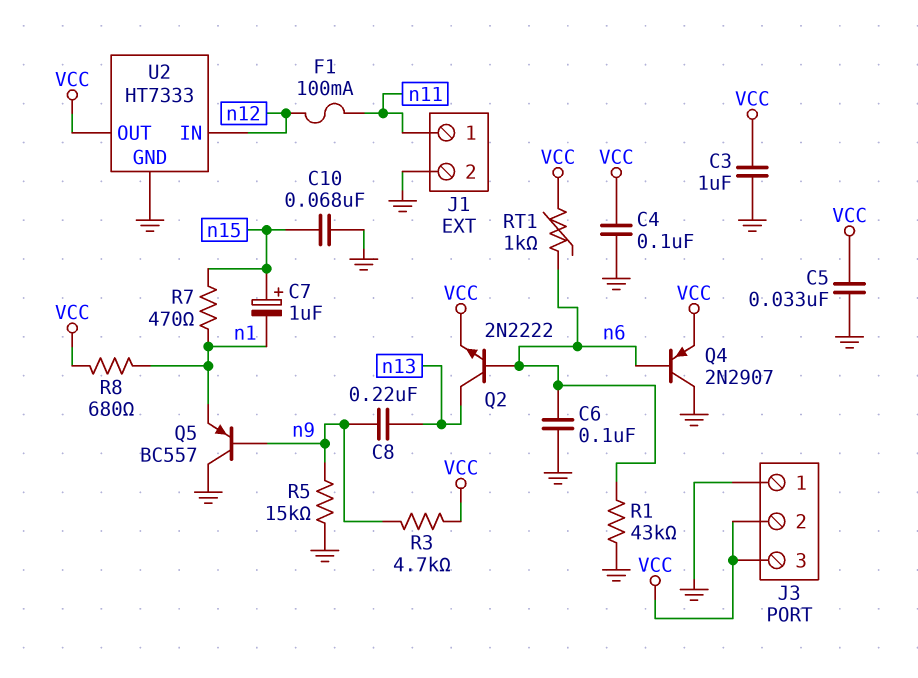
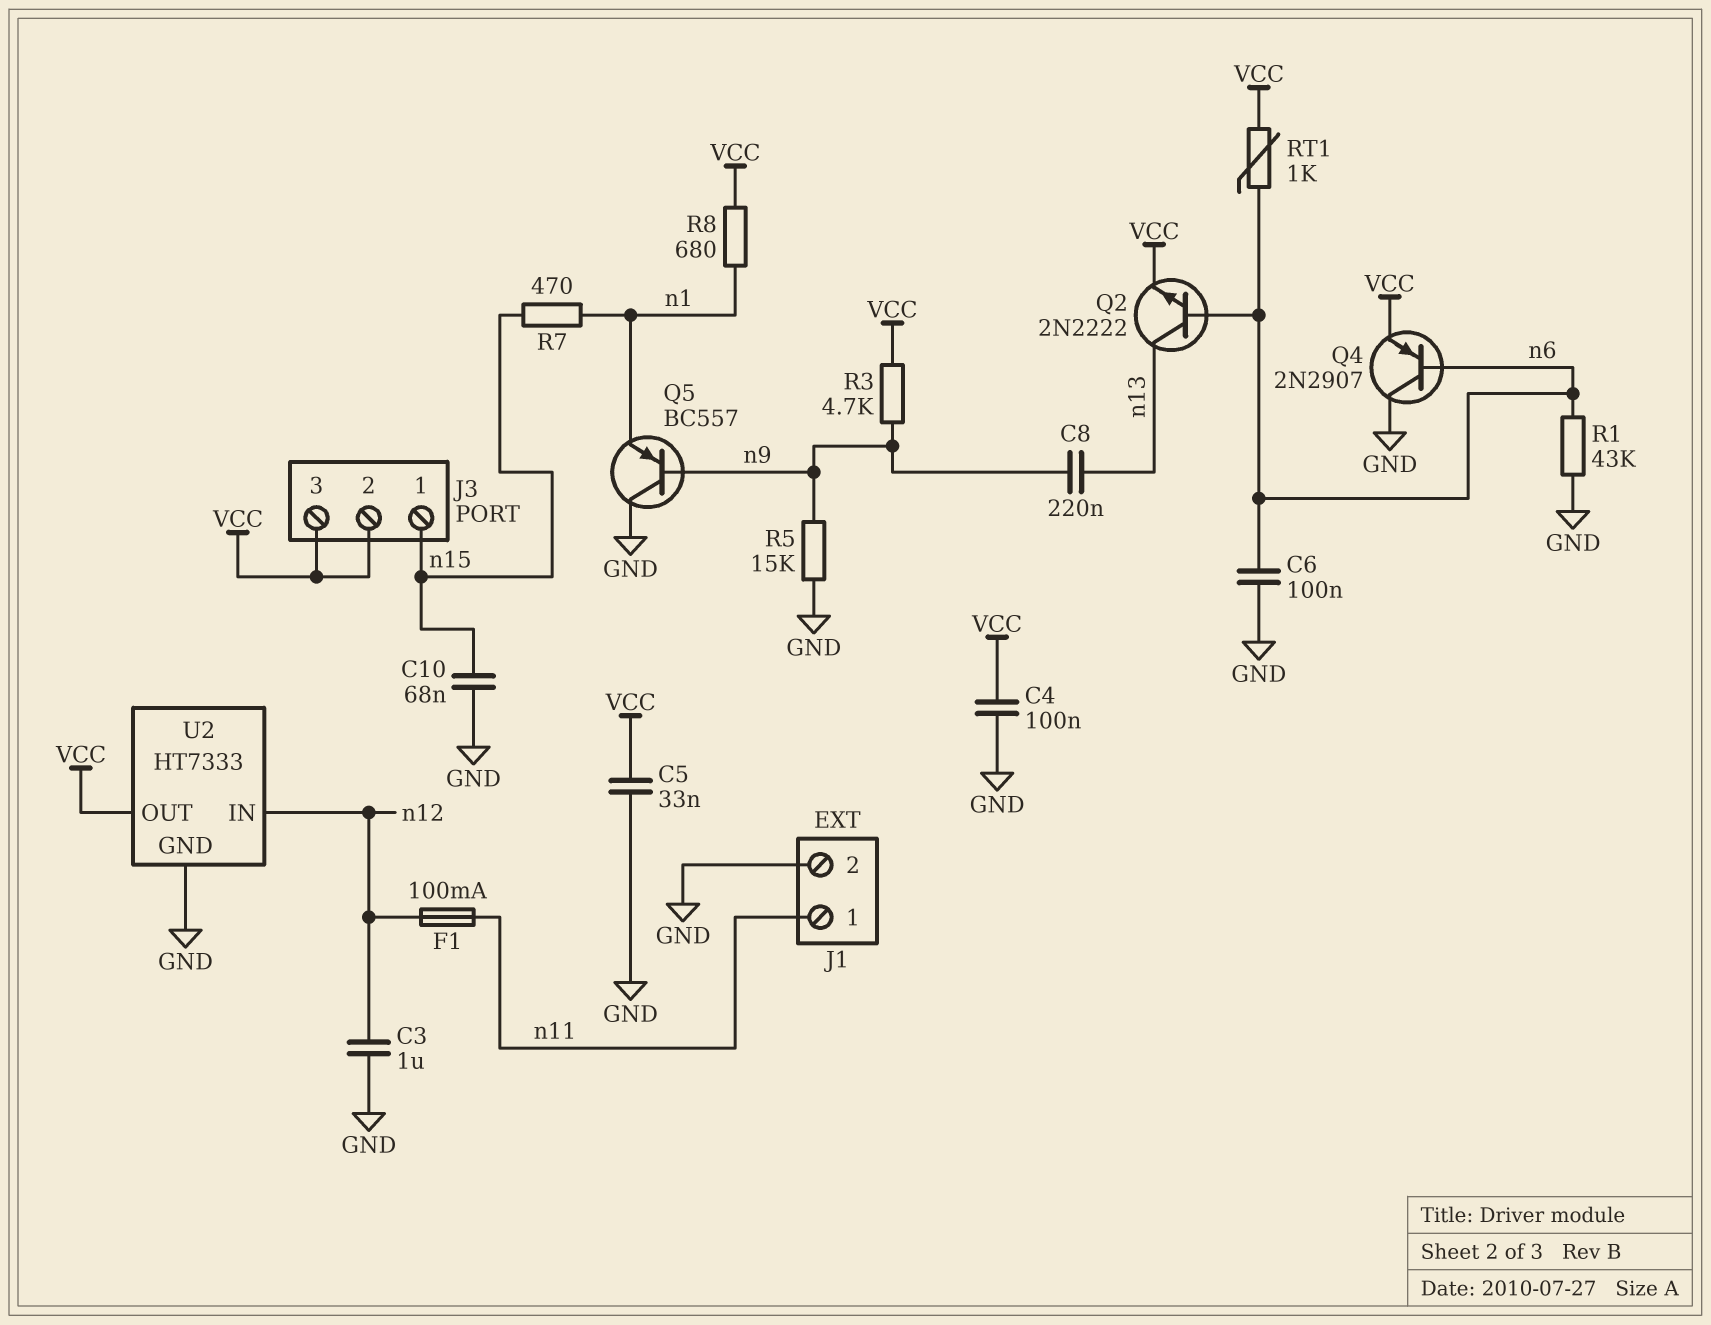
C3: 1uF (GND, VCC) -> 1uF (GND, n12)
C7: 1uF (plus n15, minus n1) -> none
J3 pin 1: GND -> n15

